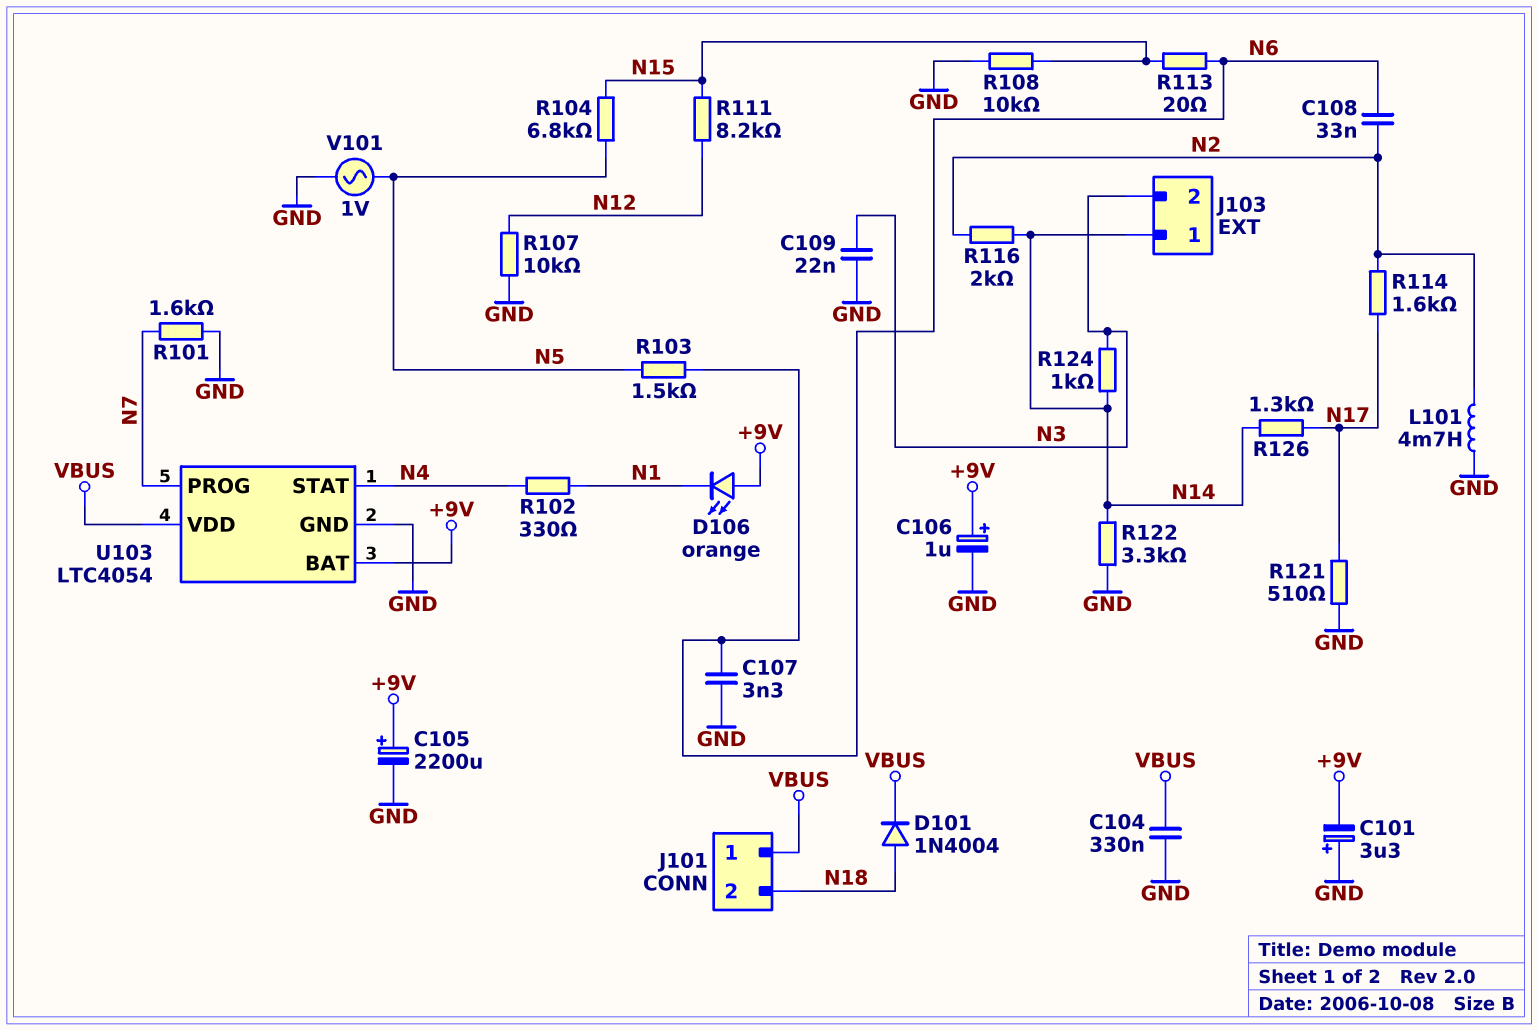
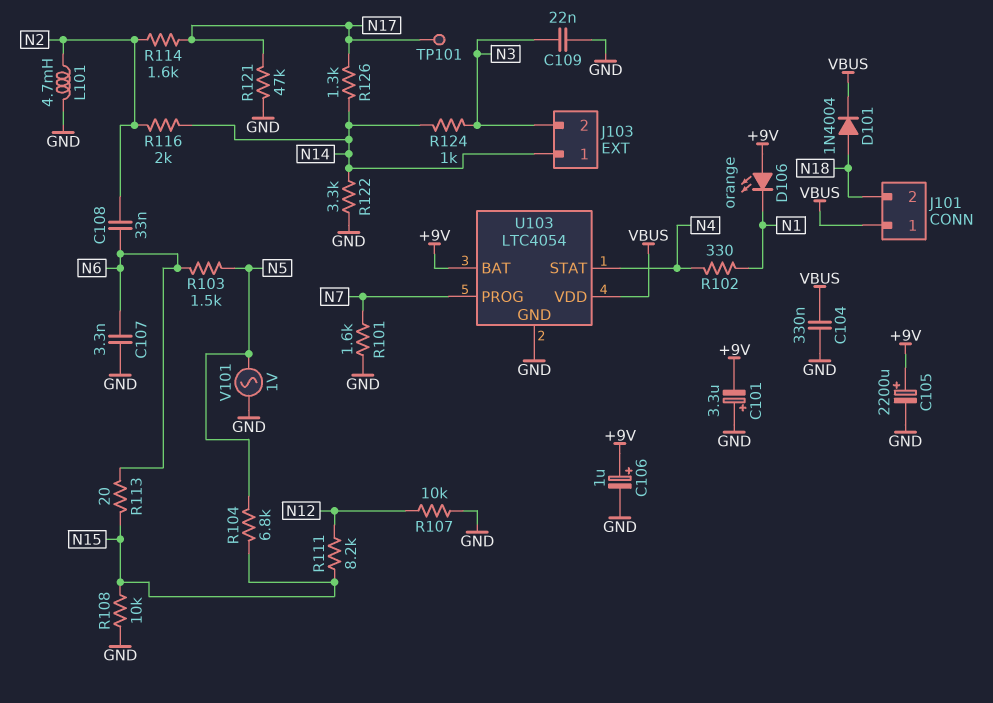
R121: 510 (GND, N17) -> 47k (GND, N17)
TP101: none -> test point (N17)

